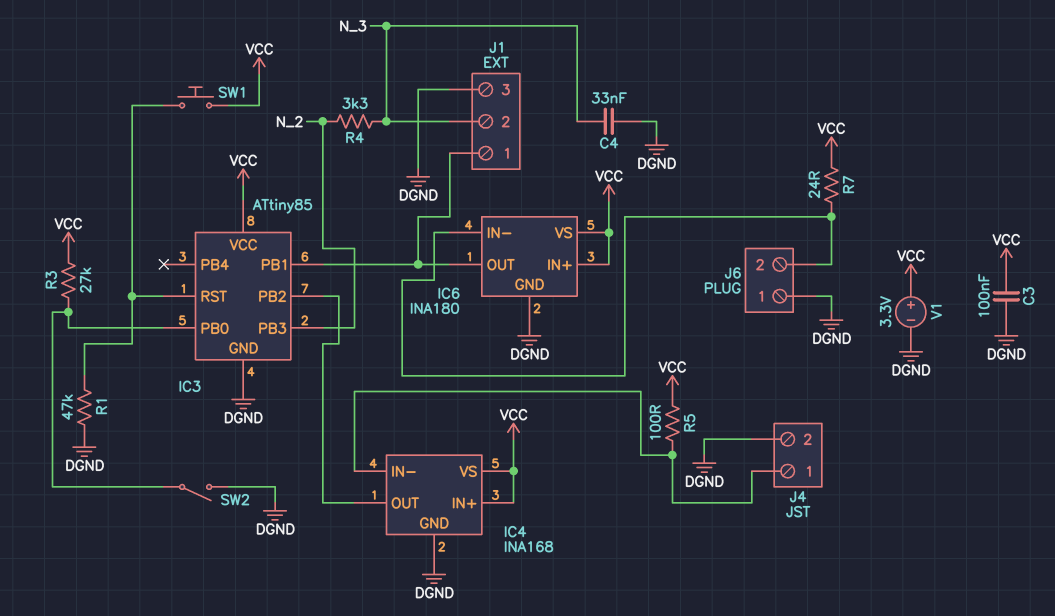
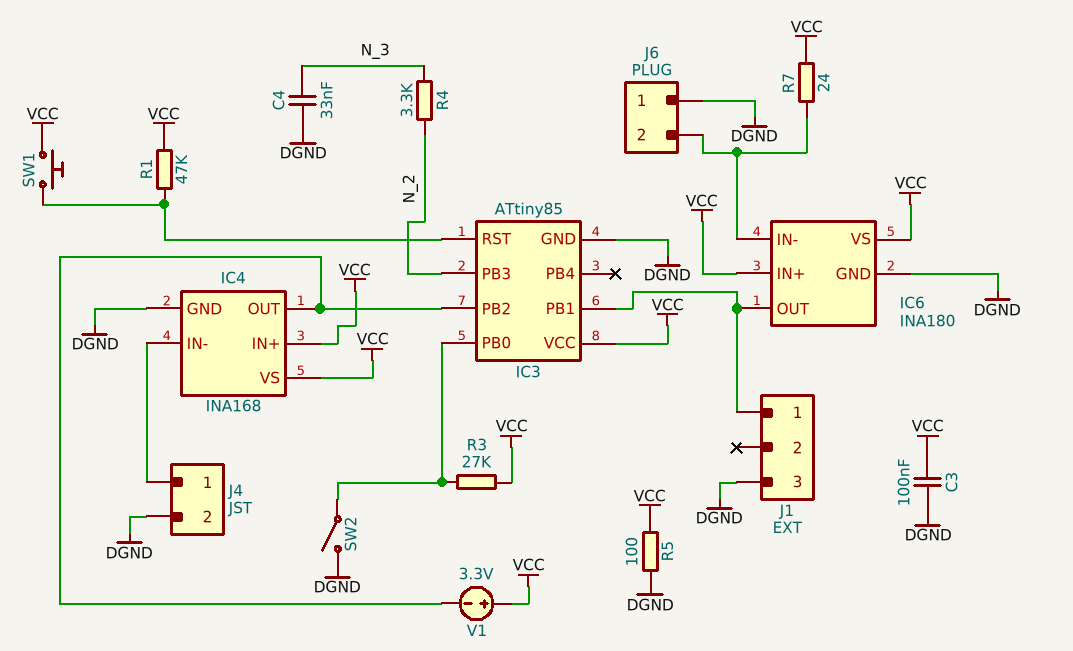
J1 pin 2: N_3 -> none
R1: 47k (DGND, IC3/RST) -> 47k (IC3/RST, VCC)
R5: 100 (IC4/IN-, VCC) -> 100 (DGND, VCC)
V1: 3.3V (plus VCC, minus DGND) -> 3.3V (plus VCC, minus IC3/PB2)

